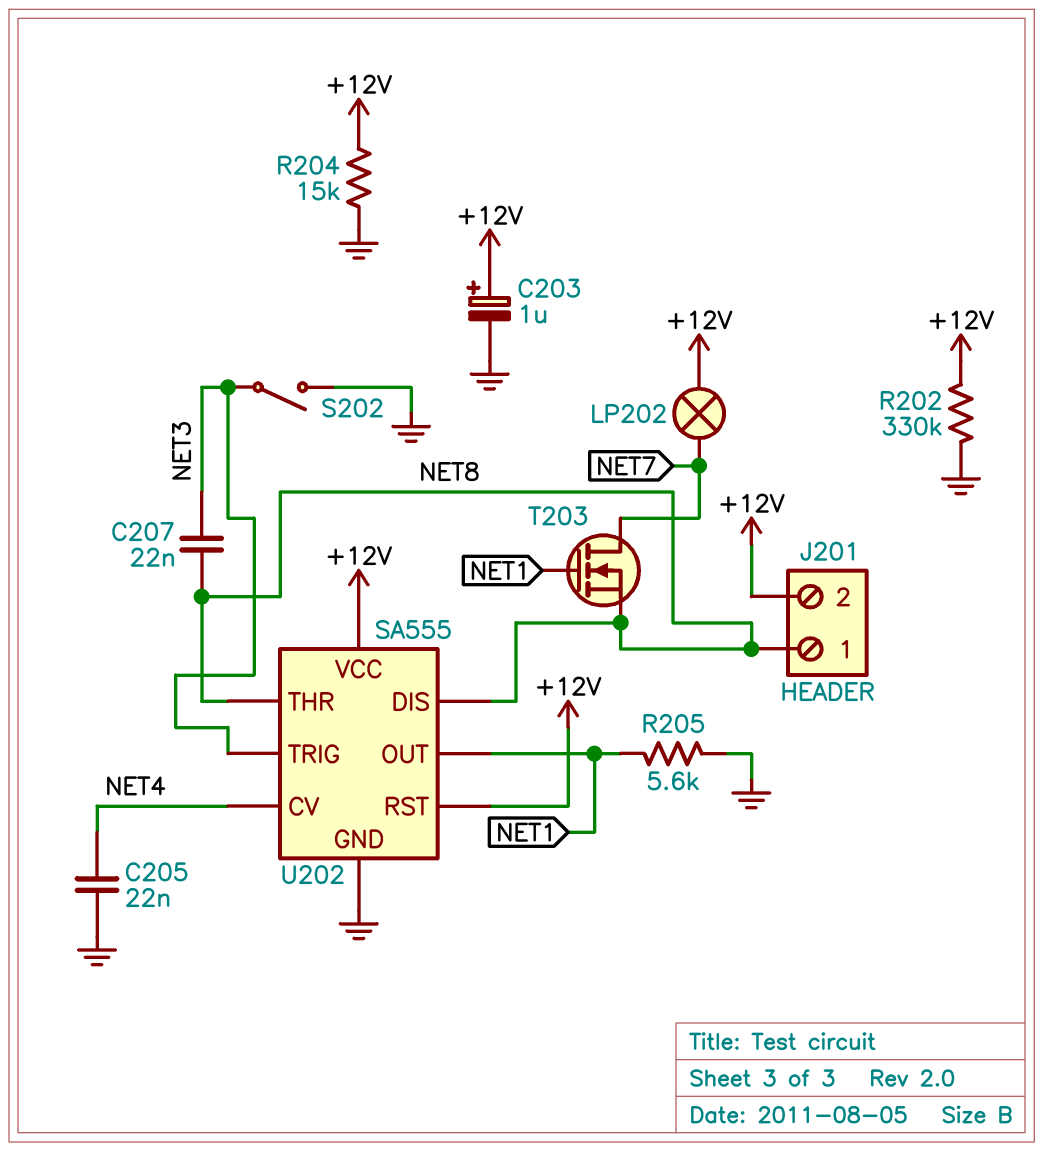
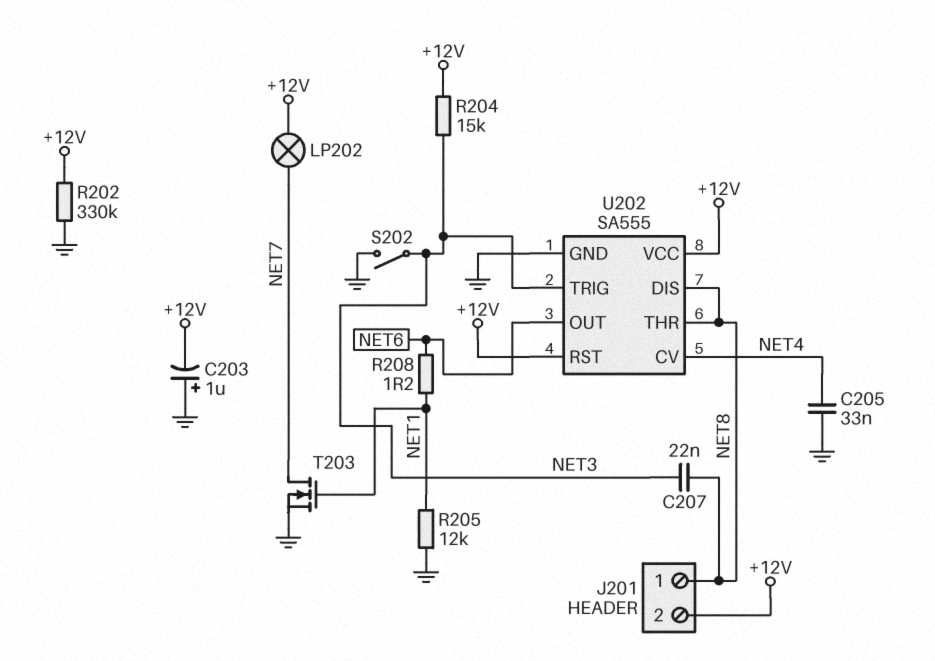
C203: 1uF (plus +12V, minus GND) -> 1uF (plus GND, minus +12V)
C205: 22nF (GND, NET4) -> 33nF (GND, NET4)
R204: 15k (+12V, GND) -> 15k (+12V, NET3)
R205: 5.6k (GND, NET1) -> 12k (GND, NET1)
R208: none -> 1.2 (NET1, NET6)
T203: NMOS (G NET1, D NET7, S NET8) -> NMOS (G NET1, D NET7, S GND)
U202 pin OUT: NET1 -> NET6

